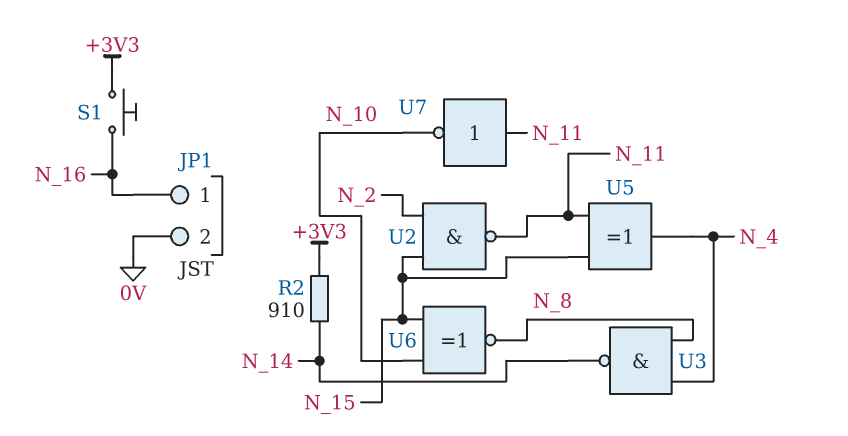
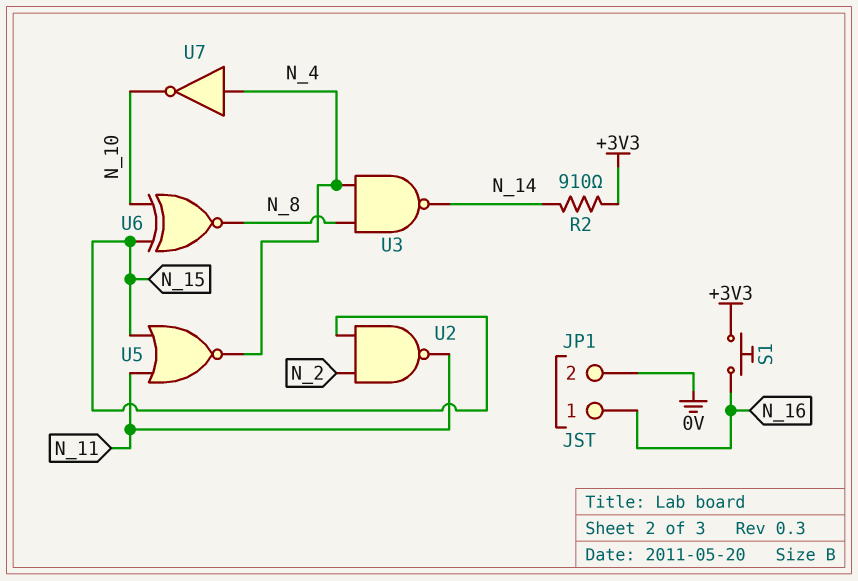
U5: XOR (in N_11, in N_15, out N_4) -> NOR (in N_11, in N_15, out N_4)
U7: NOT (in N_11, out N_10) -> NOT (in N_4, out N_10)

